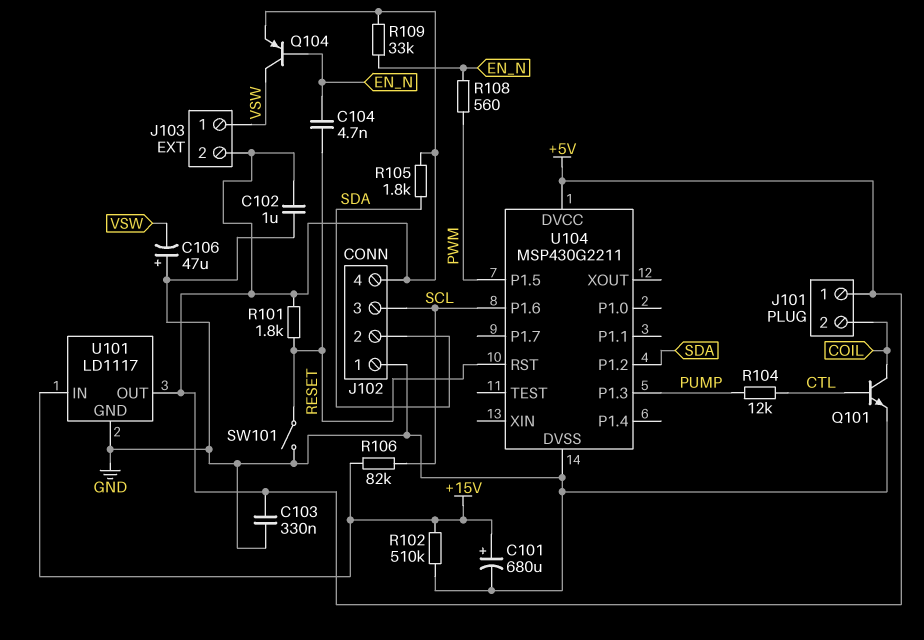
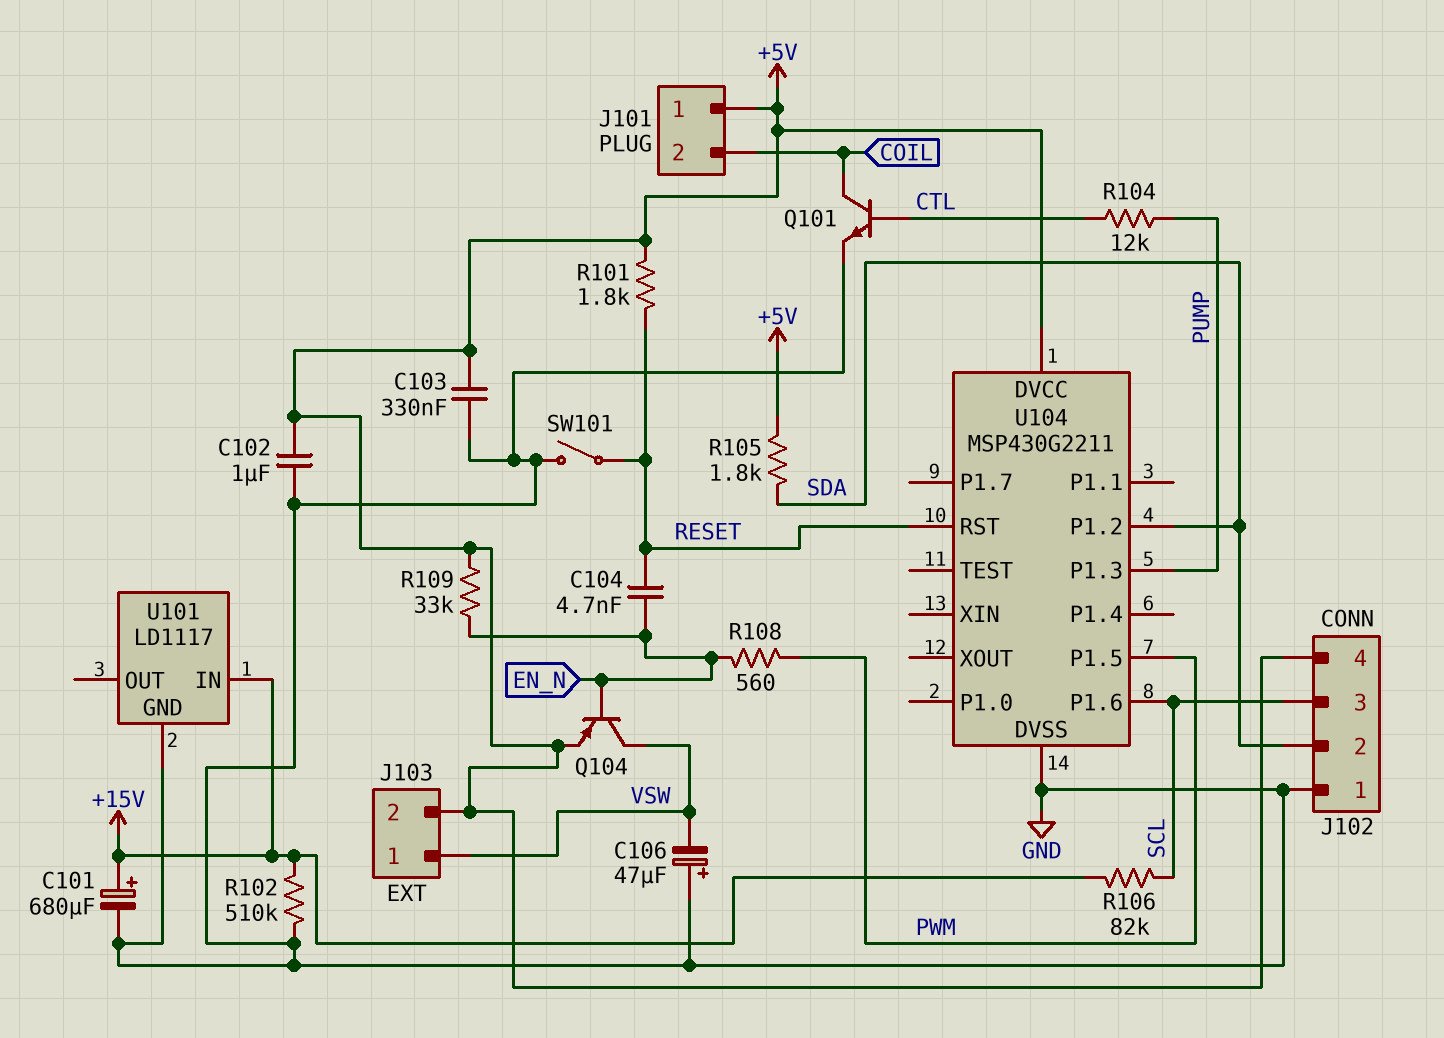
U101 pin OUT: +5V -> none

